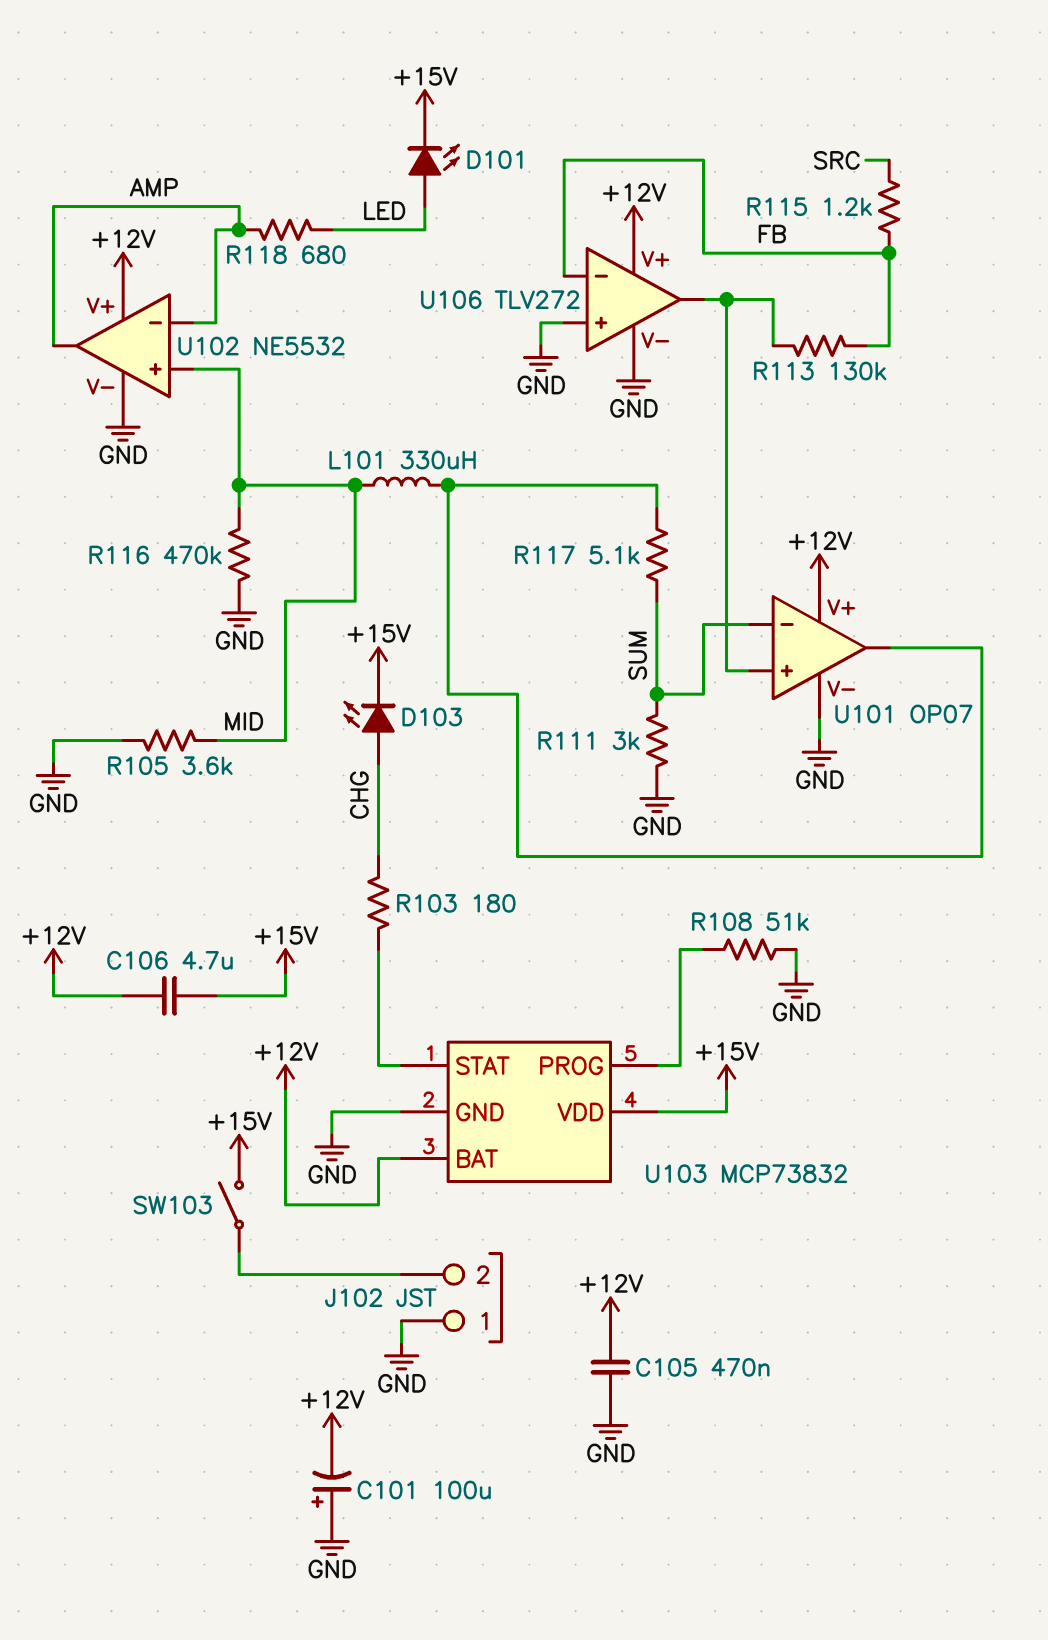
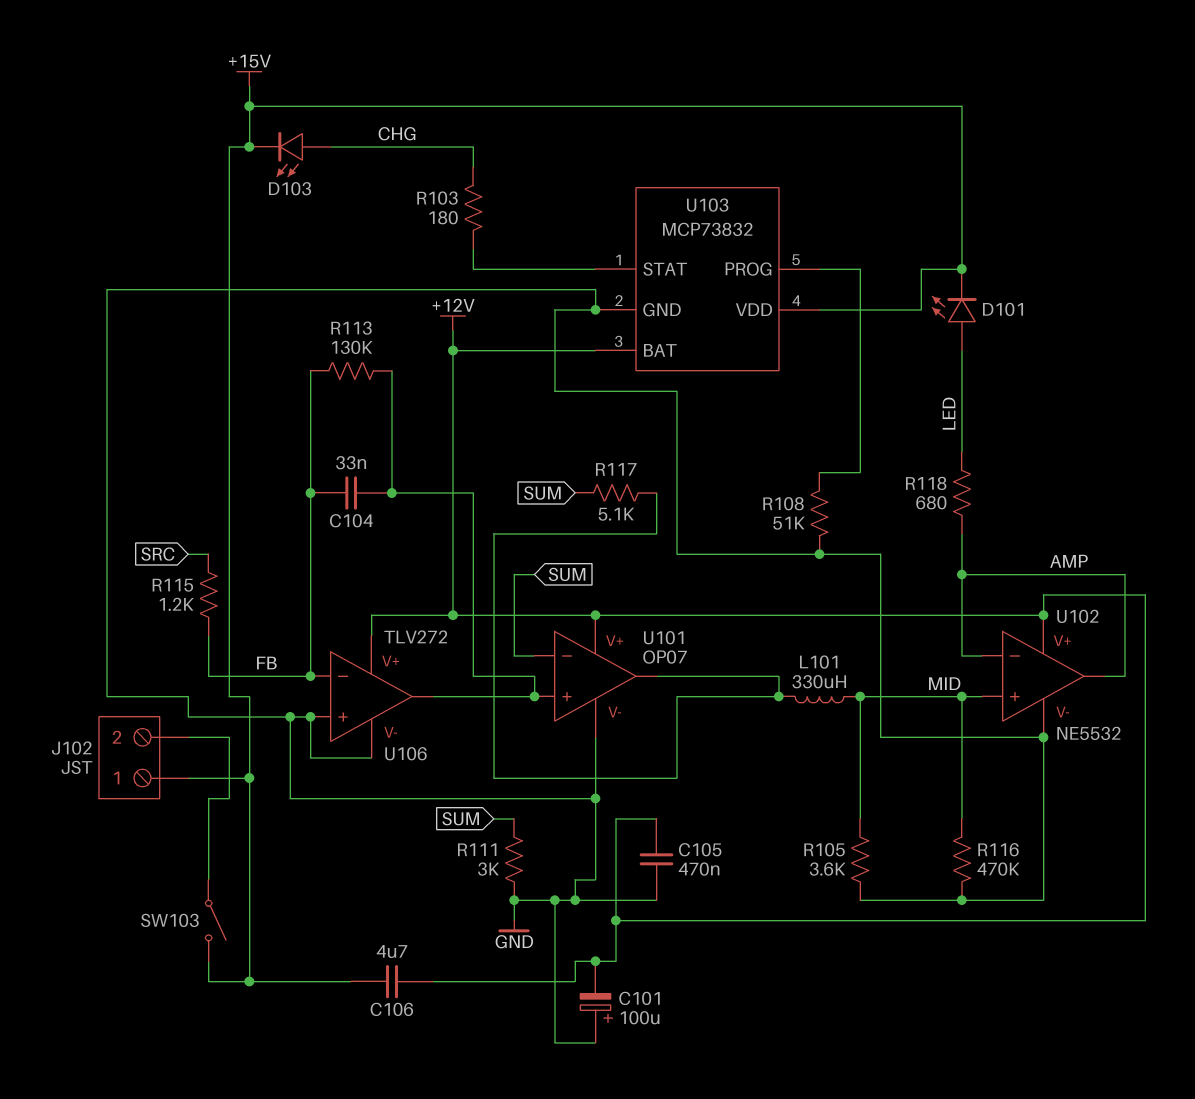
C104: none -> 33nF (FB, U101/in+)
J102 pin 1: GND -> +15V

